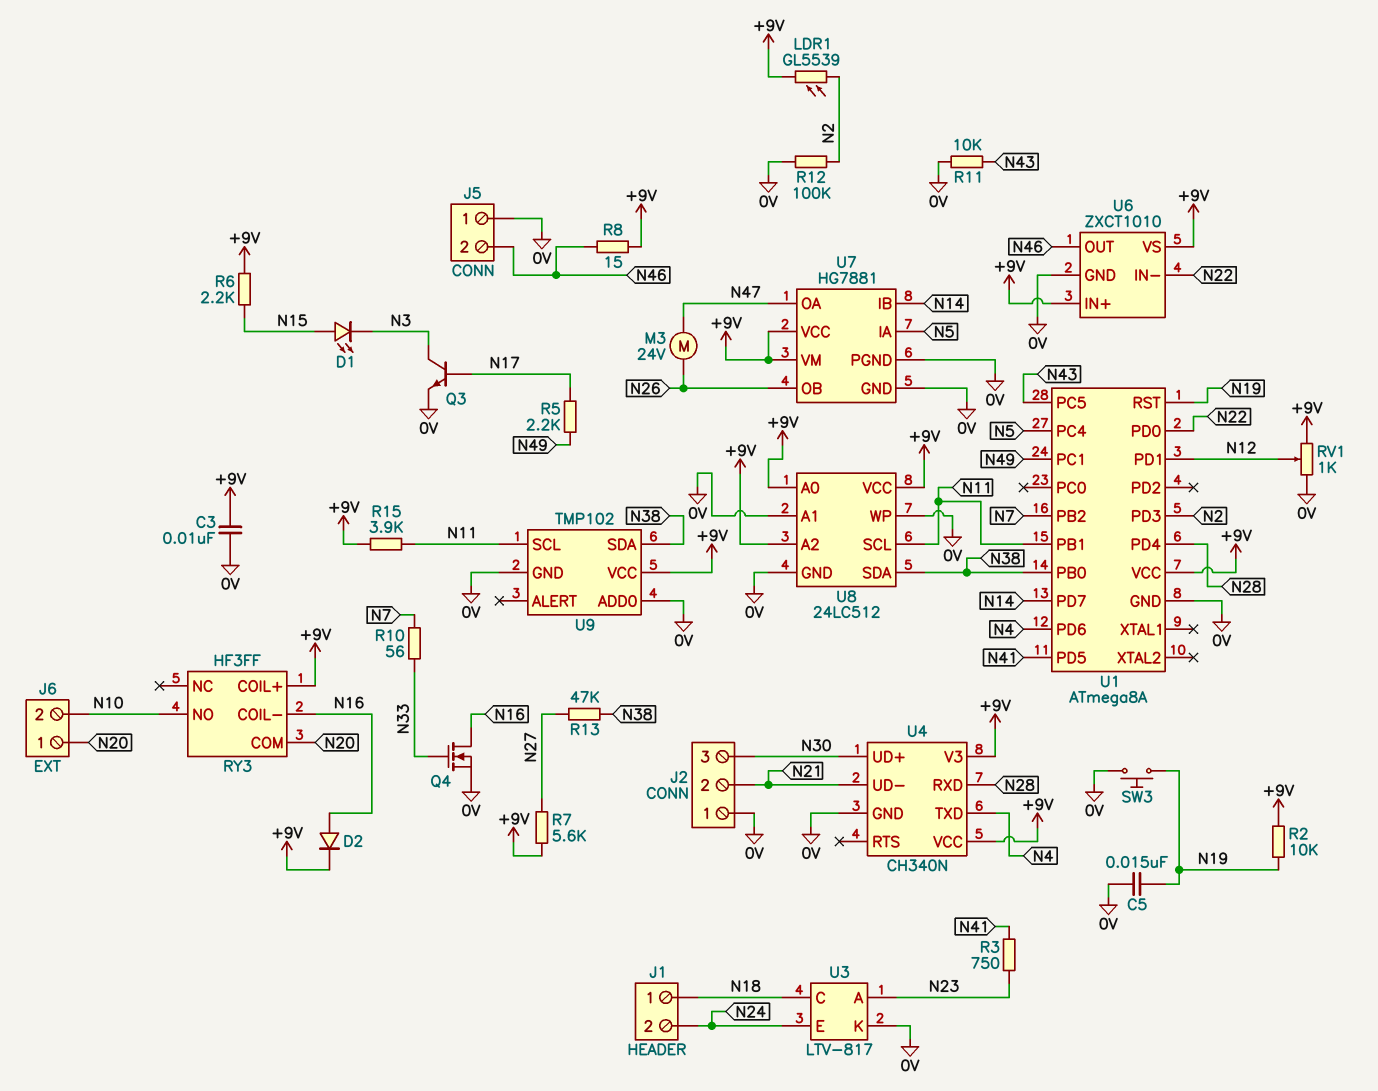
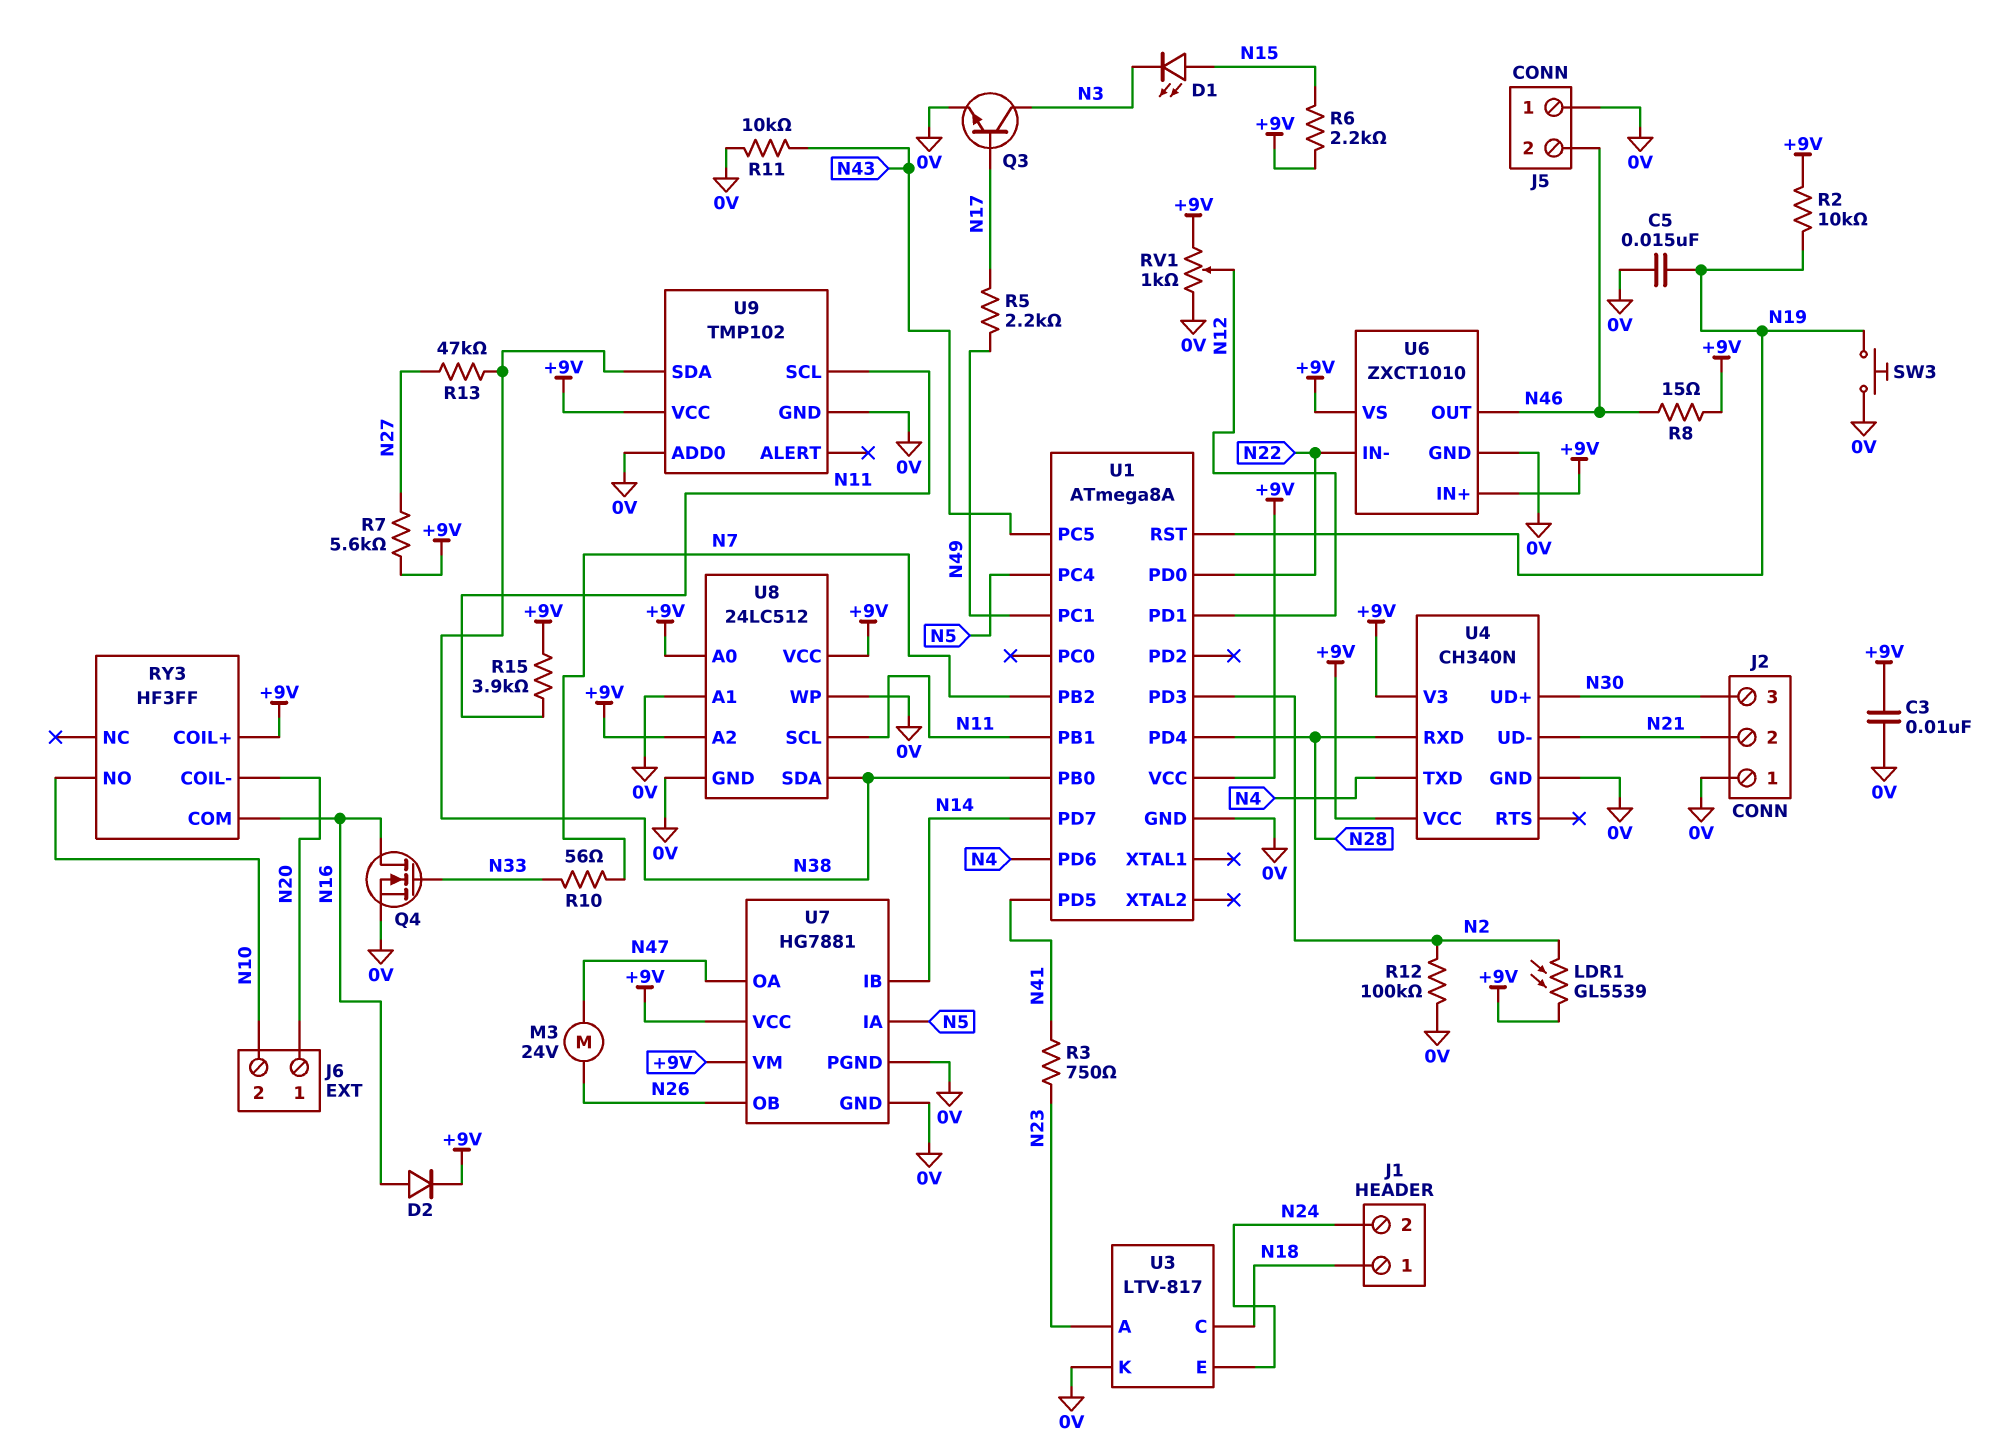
RY3 pin COIL-: N16 -> N20
RY3 pin COM: N20 -> N16

